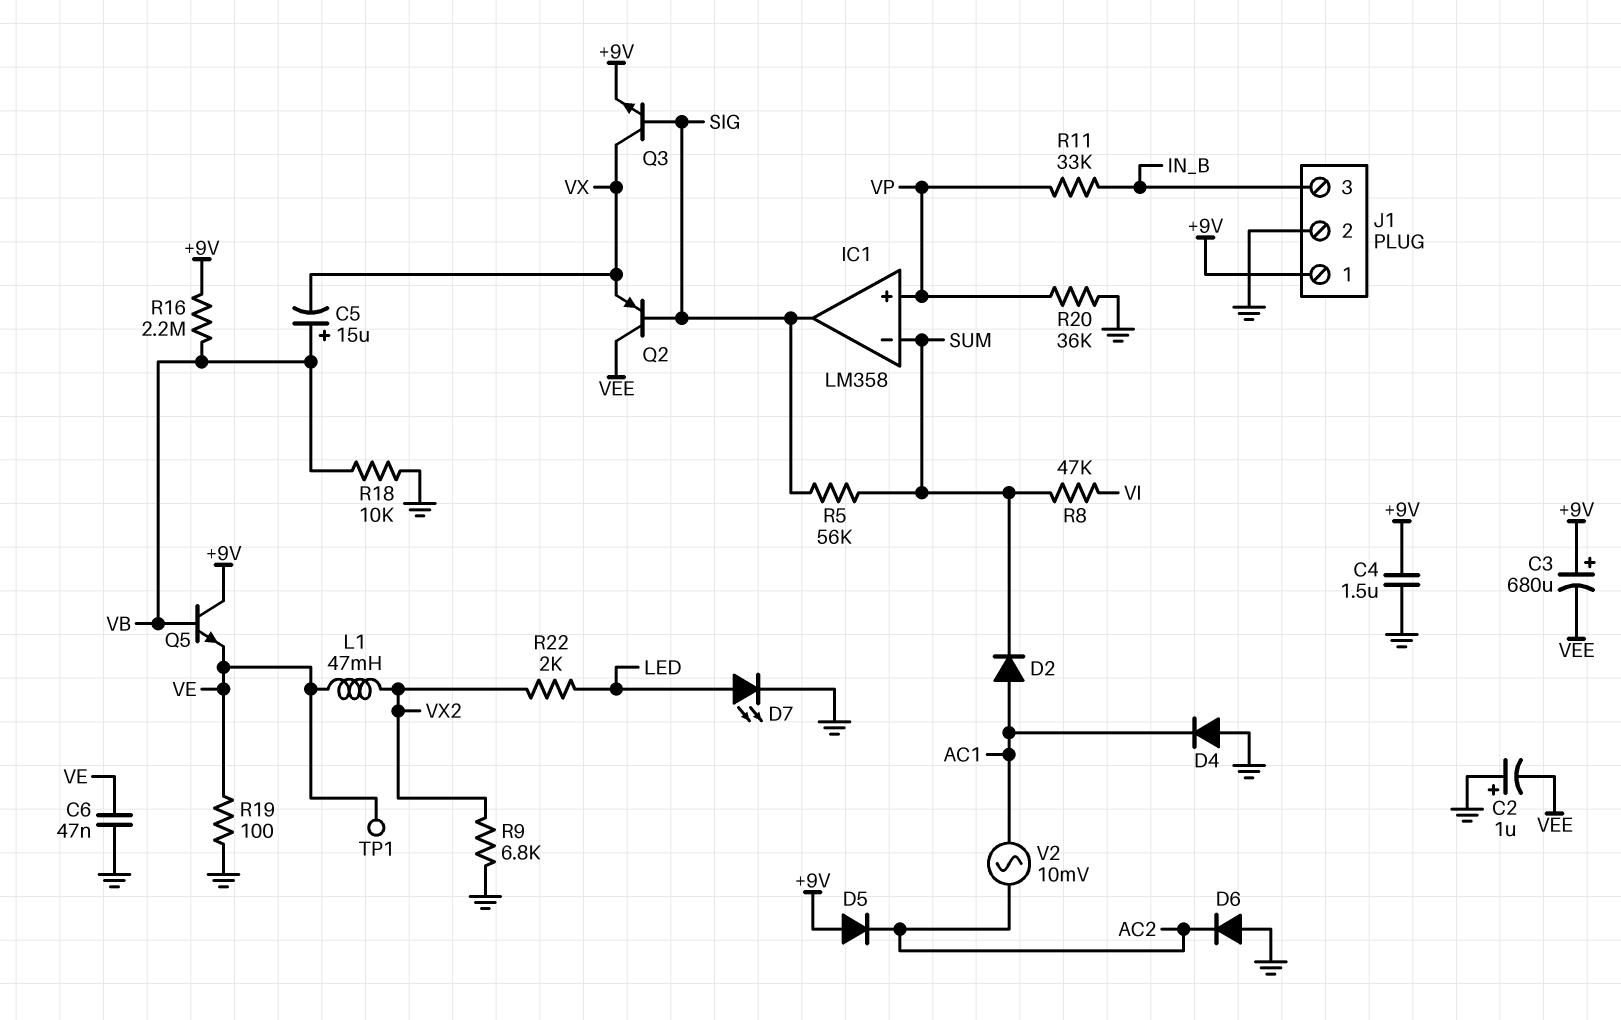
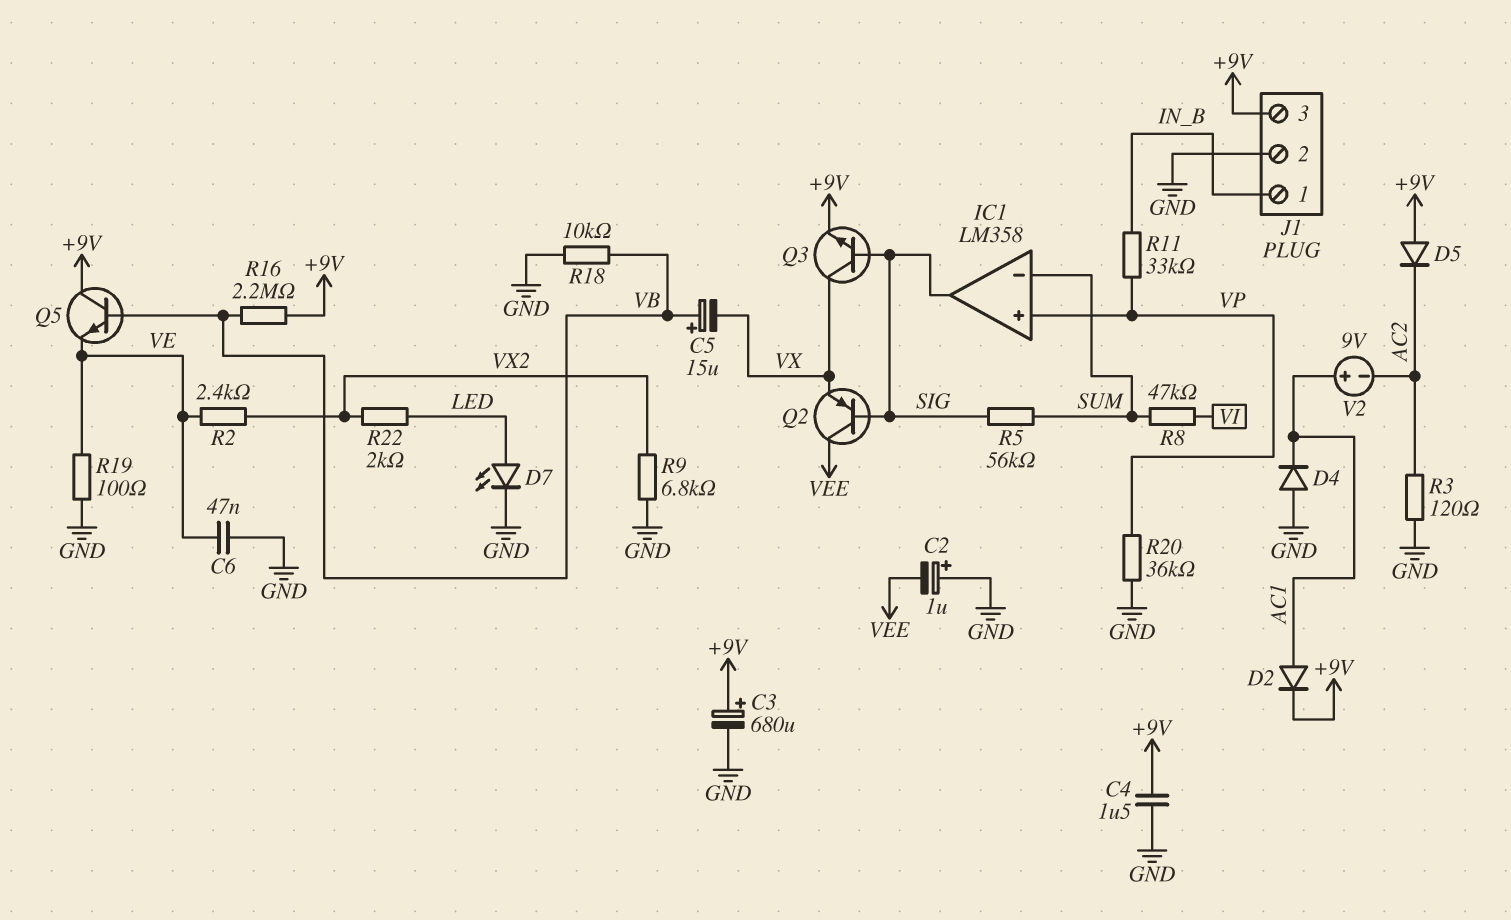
C3: 680uF (plus +9V, minus VEE) -> 680uF (plus +9V, minus GND)
D2: diode (A AC1, K SUM) -> diode (A AC1, K +9V)
D6: diode (A GND, K AC2) -> none
J1 pin 1: +9V -> IN_B
J1 pin 3: IN_B -> +9V
L1: 47mH (VE, VX2) -> none
R2: none -> 2.4k (VE, VX2)
R3: none -> 120 (AC2, GND)
TP1: test point (VE) -> none
V2: AC 10mV (AC1, AC2) -> 9V (plus AC1, minus AC2)

